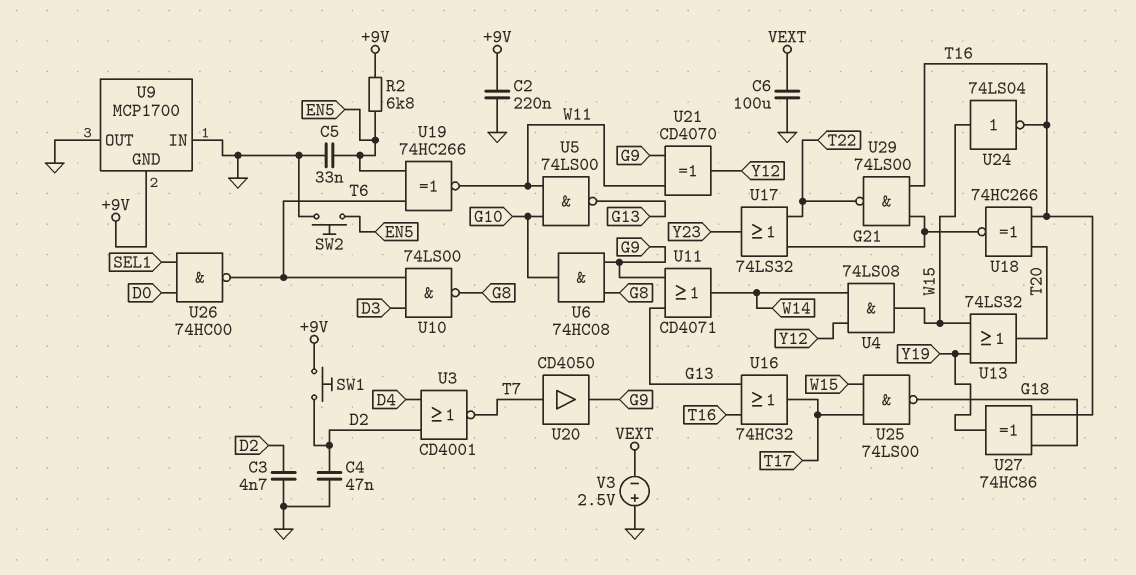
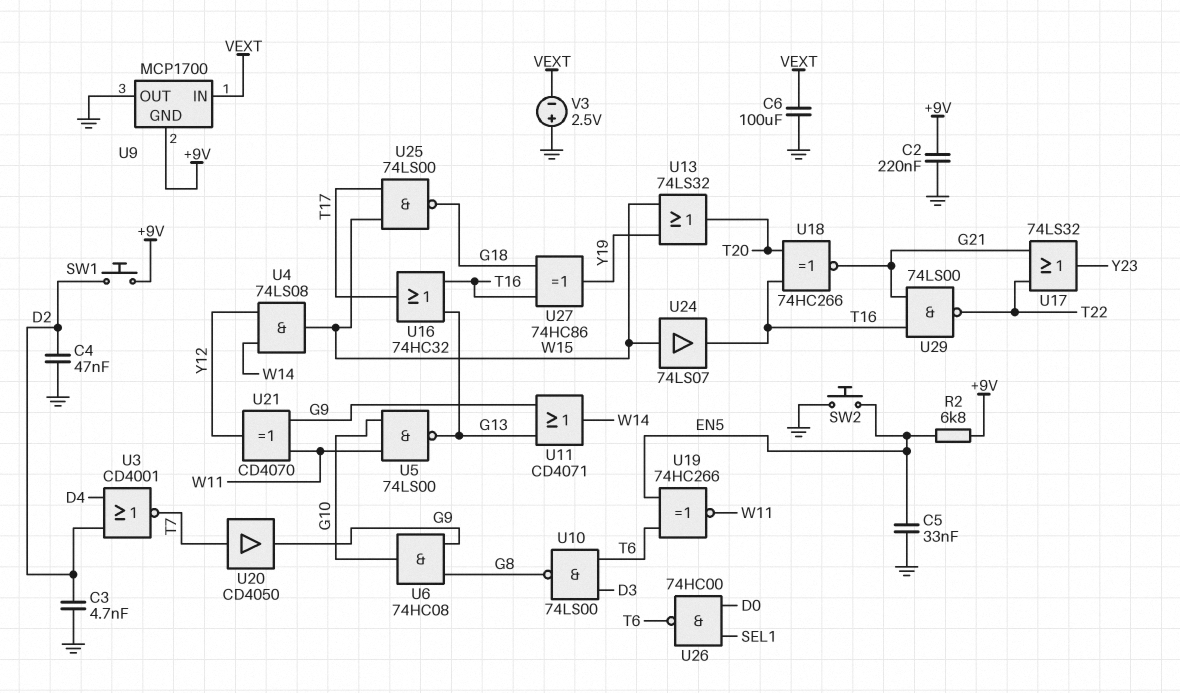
U9 pin IN: GND -> VEXT
U24: NOT 74LS04 (in W15, out T16) -> buffer 74LS07 (in W15, out T16)

